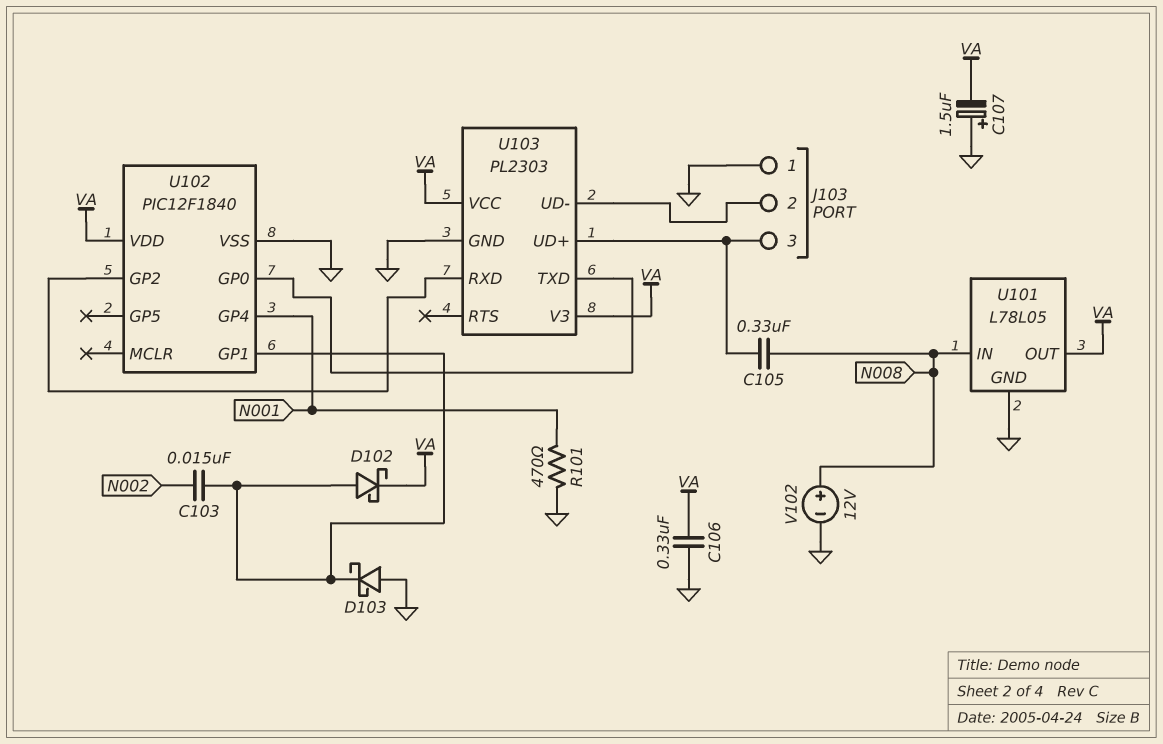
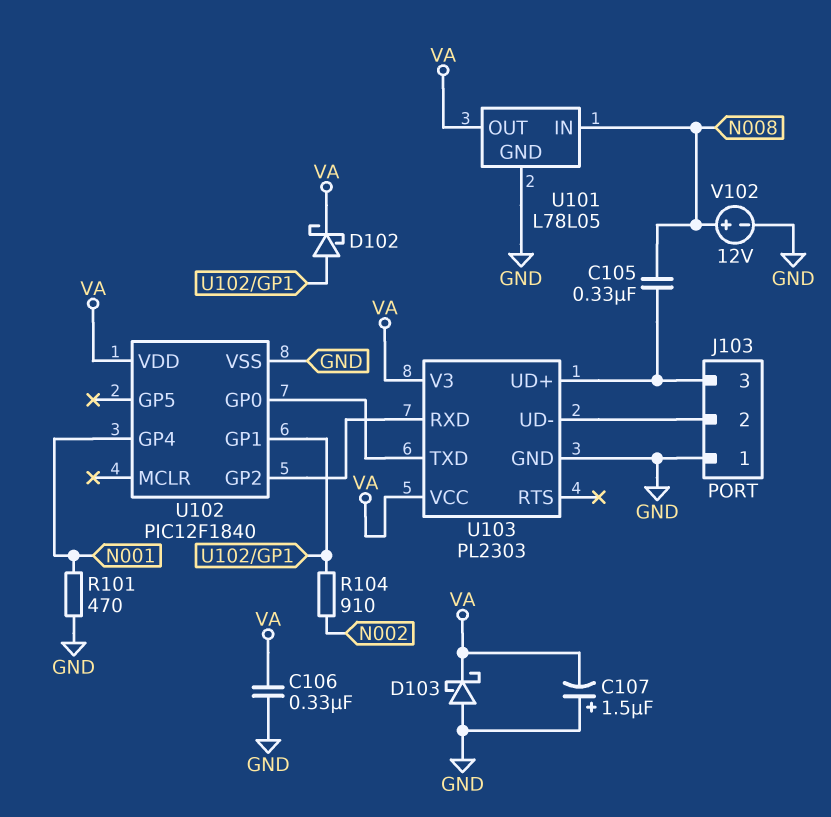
C103: 15nF (N002, U102/GP1) -> none
D103: schottky (A GND, K U102/GP1) -> schottky (A GND, K VA)
R104: none -> 910 (N002, U102/GP1)

